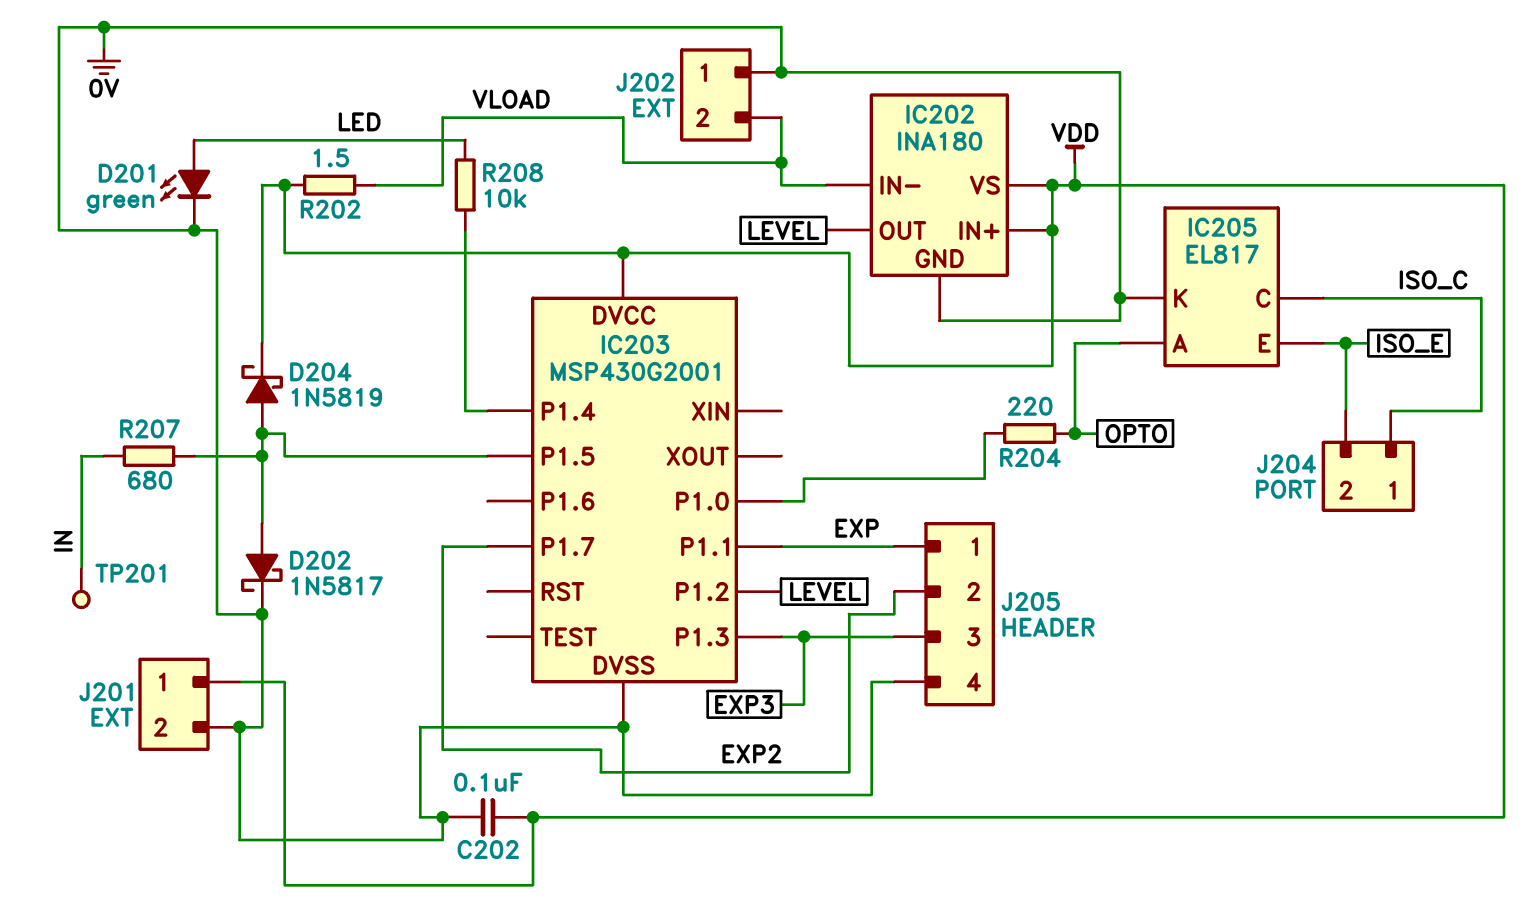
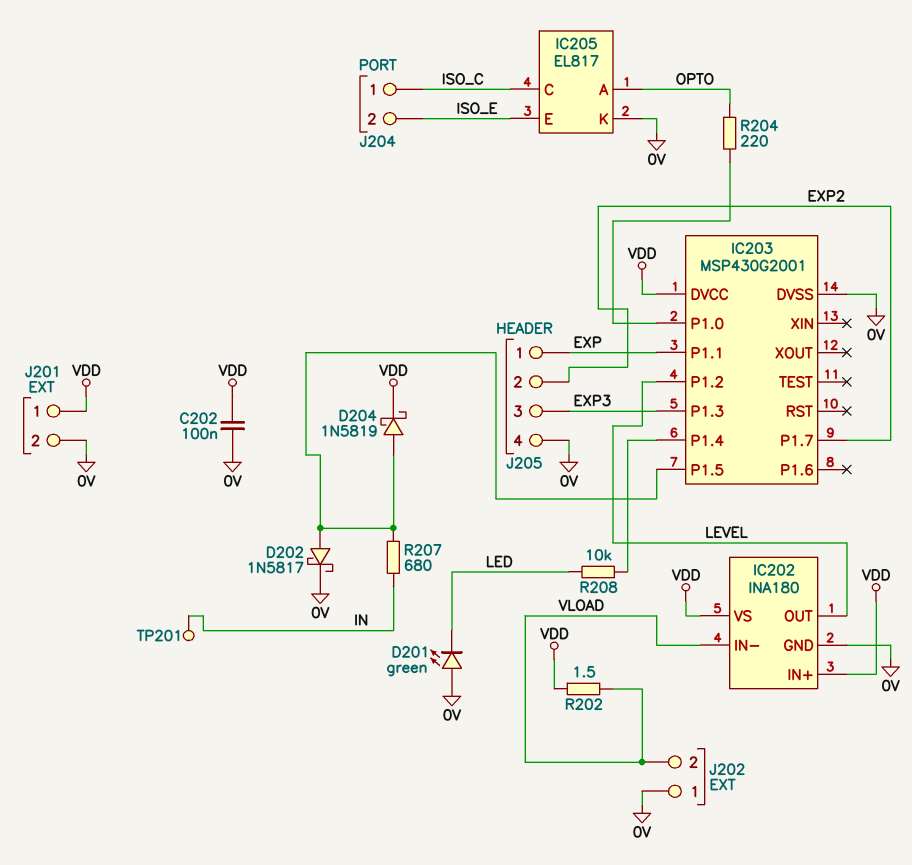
D201: LED green (A LED, K 0V) -> LED green (A 0V, K LED)

